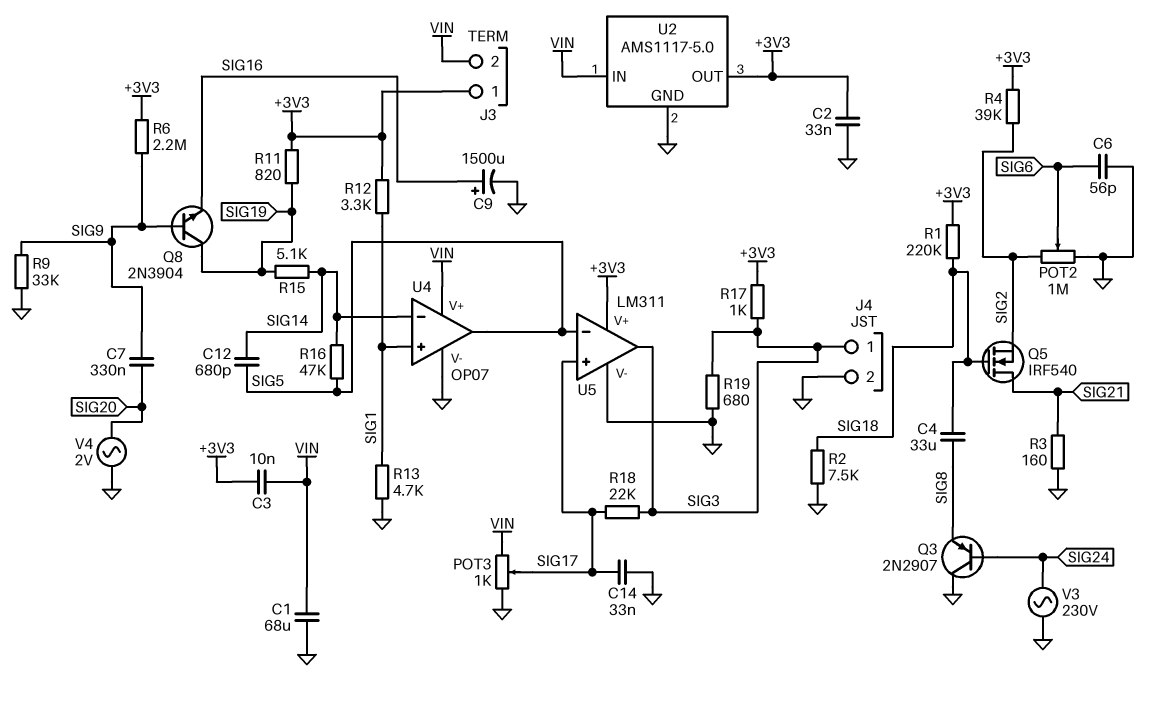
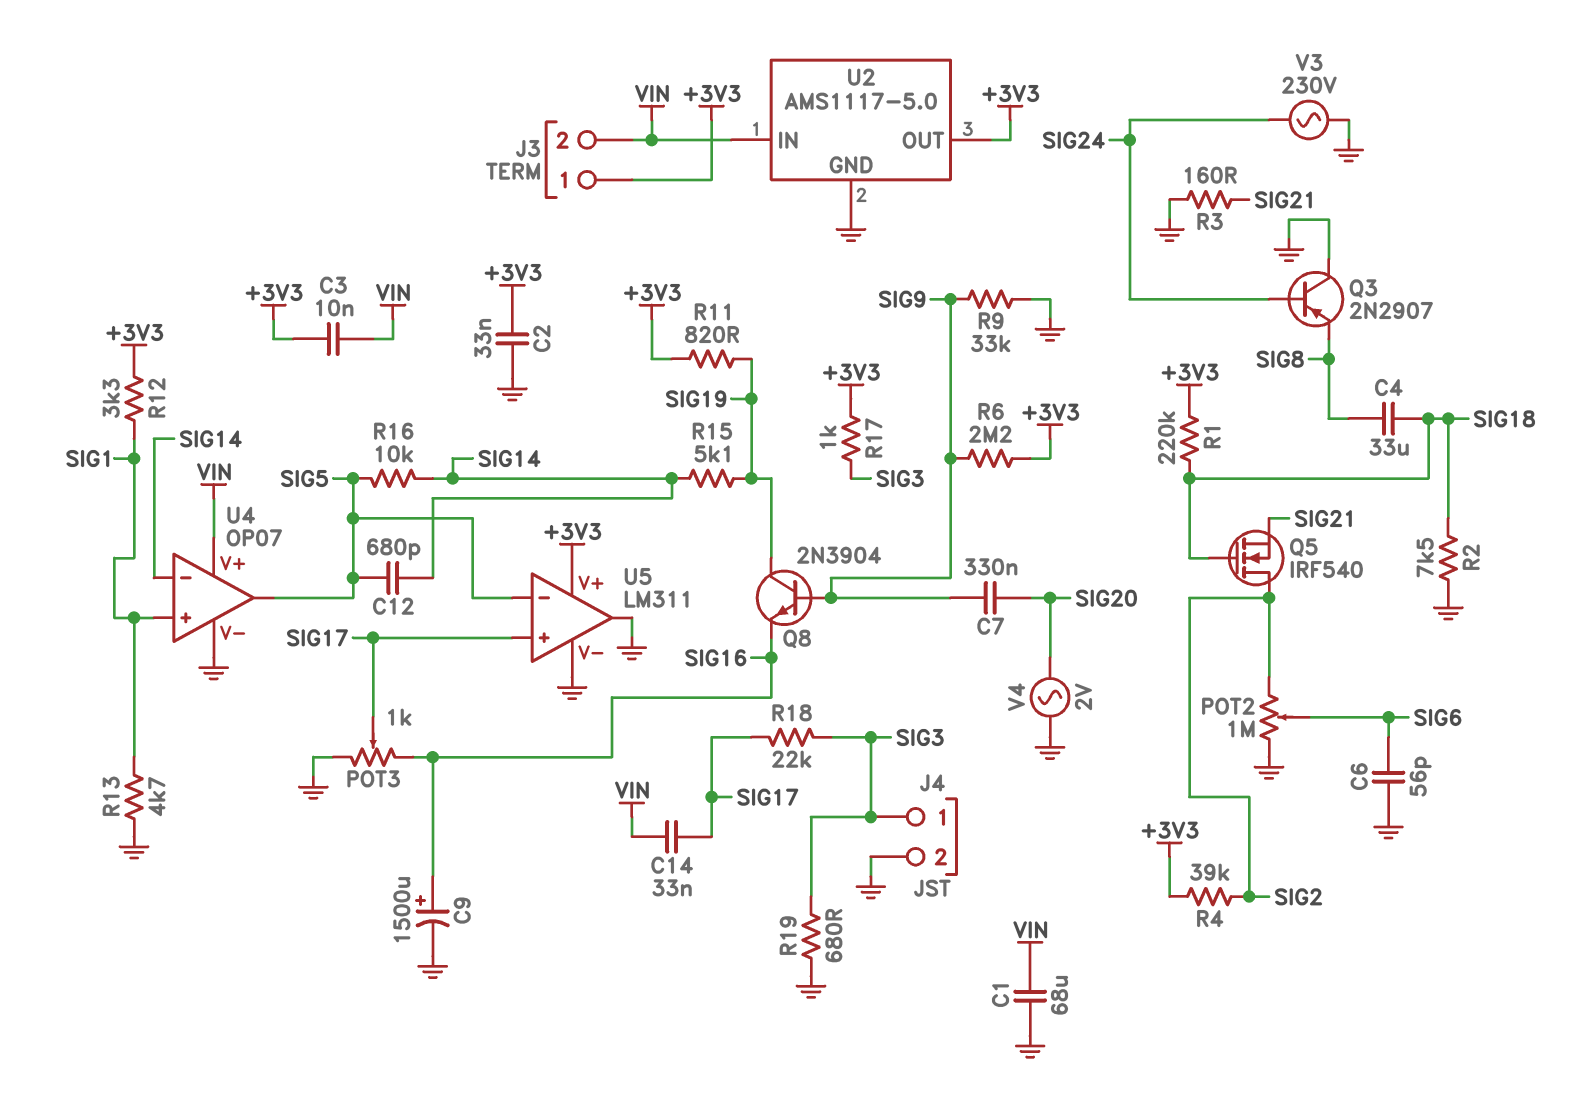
C14: 33nF (GND, SIG17) -> 33nF (SIG17, VIN)
POT3: 1k (GND, VIN, wiper SIG17) -> 1k (GND, SIG16, wiper SIG17)
Q5: NMOS IRF540 (G SIG18, D SIG21, S SIG2) -> NMOS IRF540 (G SIG18, D SIG2, S SIG21)
R16: 47k (SIG5, SIG14) -> 10k (SIG5, SIG14)
U5 pin out: SIG3 -> GND

